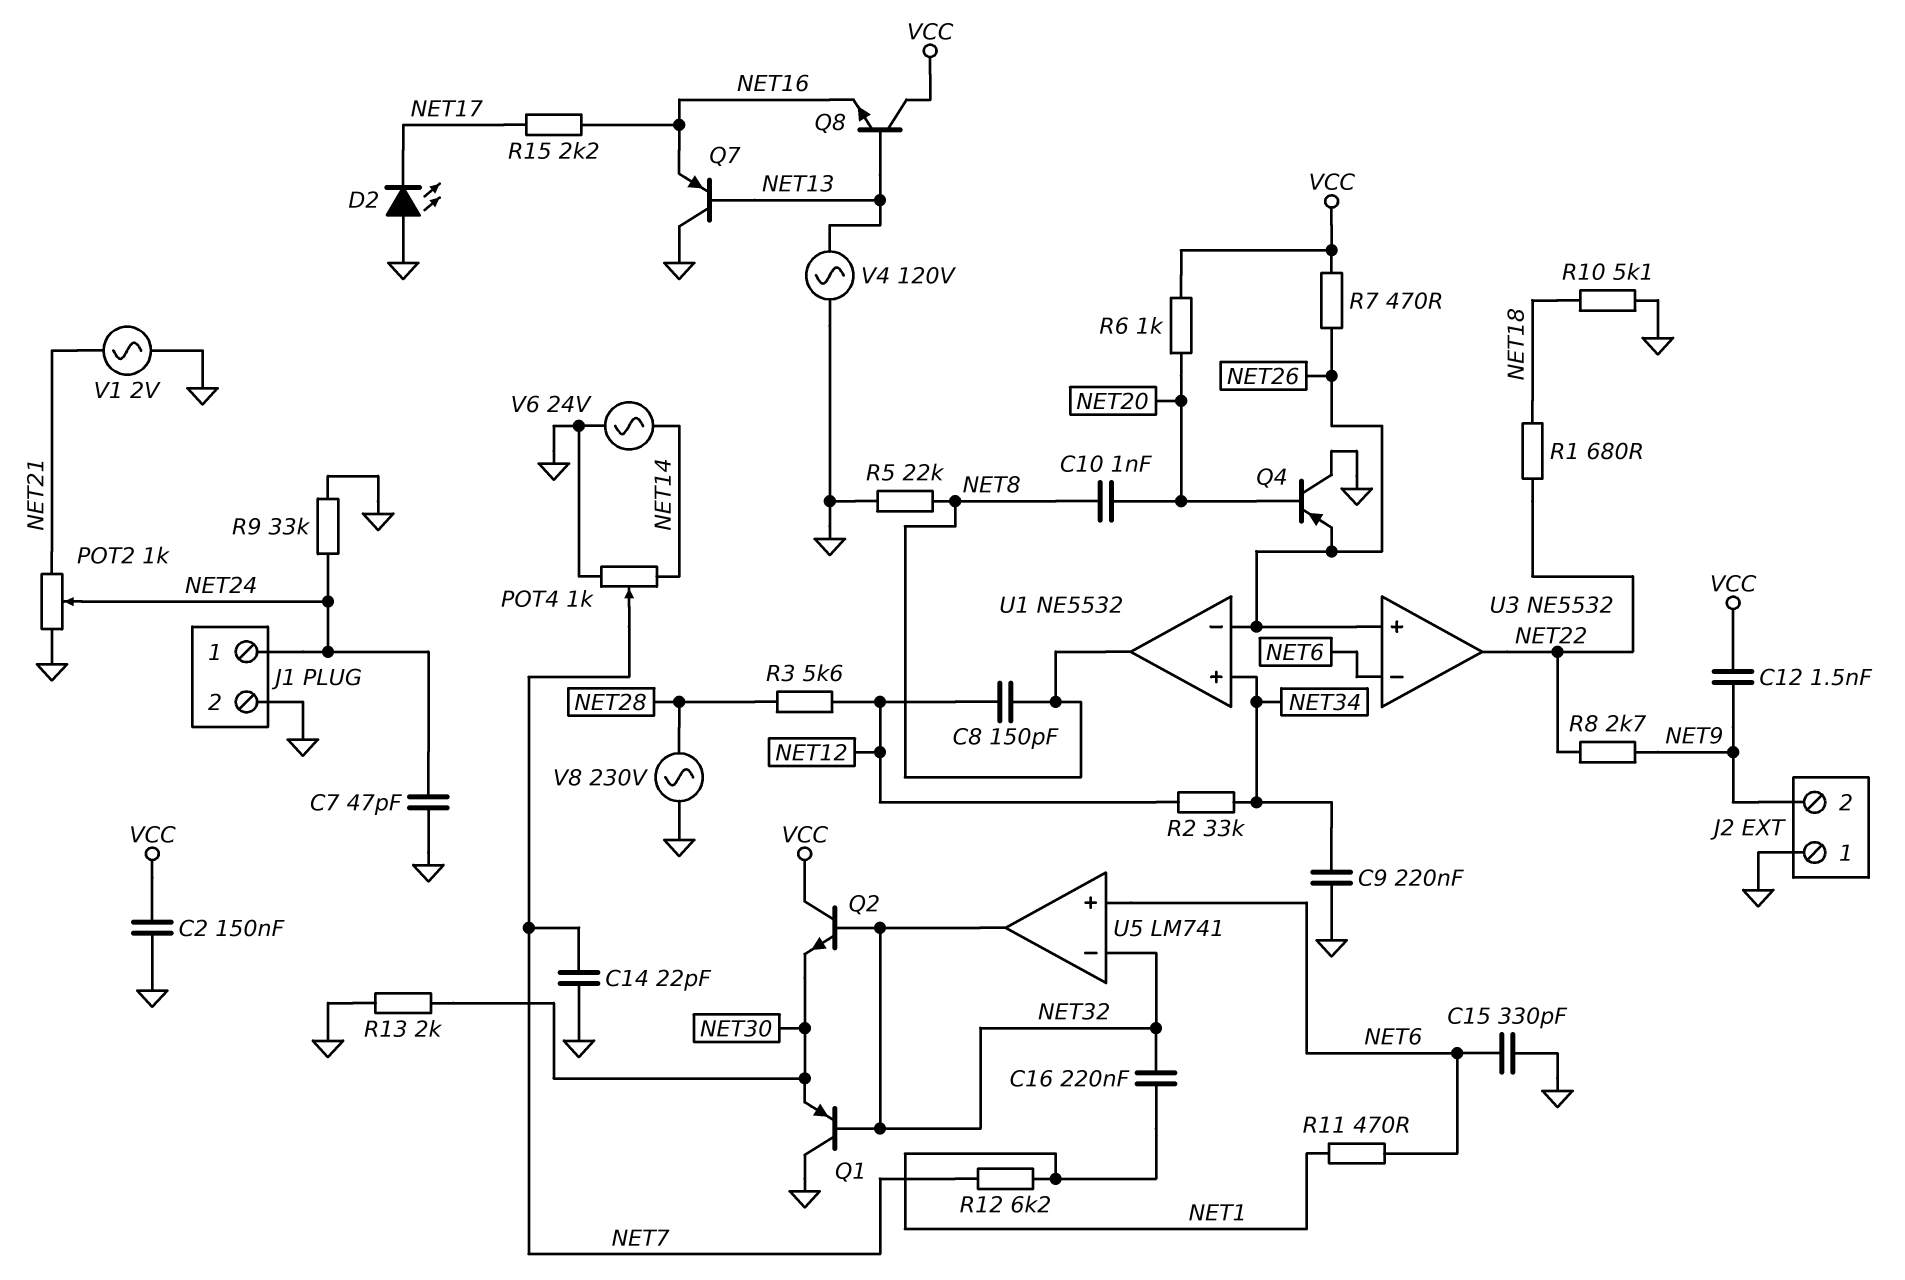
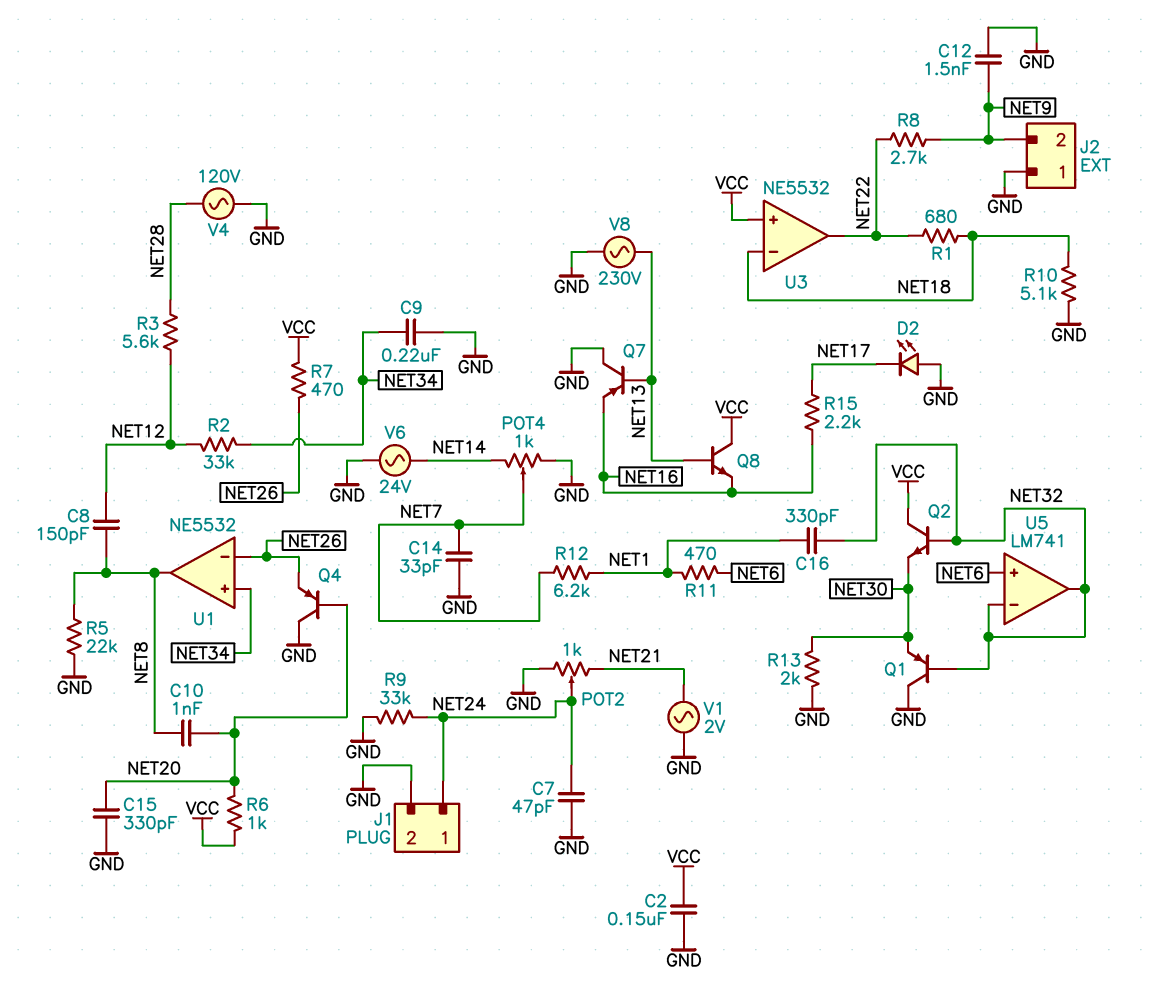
C12: 1.5nF (NET9, VCC) -> 1.5nF (GND, NET9)
C14: 22pF (GND, NET7) -> 33pF (GND, NET7)
C15: 330pF (GND, NET6) -> 330pF (GND, NET20)
C16: 220nF (NET1, NET32) -> 330pF (NET1, NET32)
U3 pin in+: NET26 -> VCC
U3 pin in-: NET6 -> NET18
V4: AC 120V (GND, NET13) -> AC 120V (GND, NET28)
V8: AC 230V (GND, NET28) -> AC 230V (GND, NET13)

